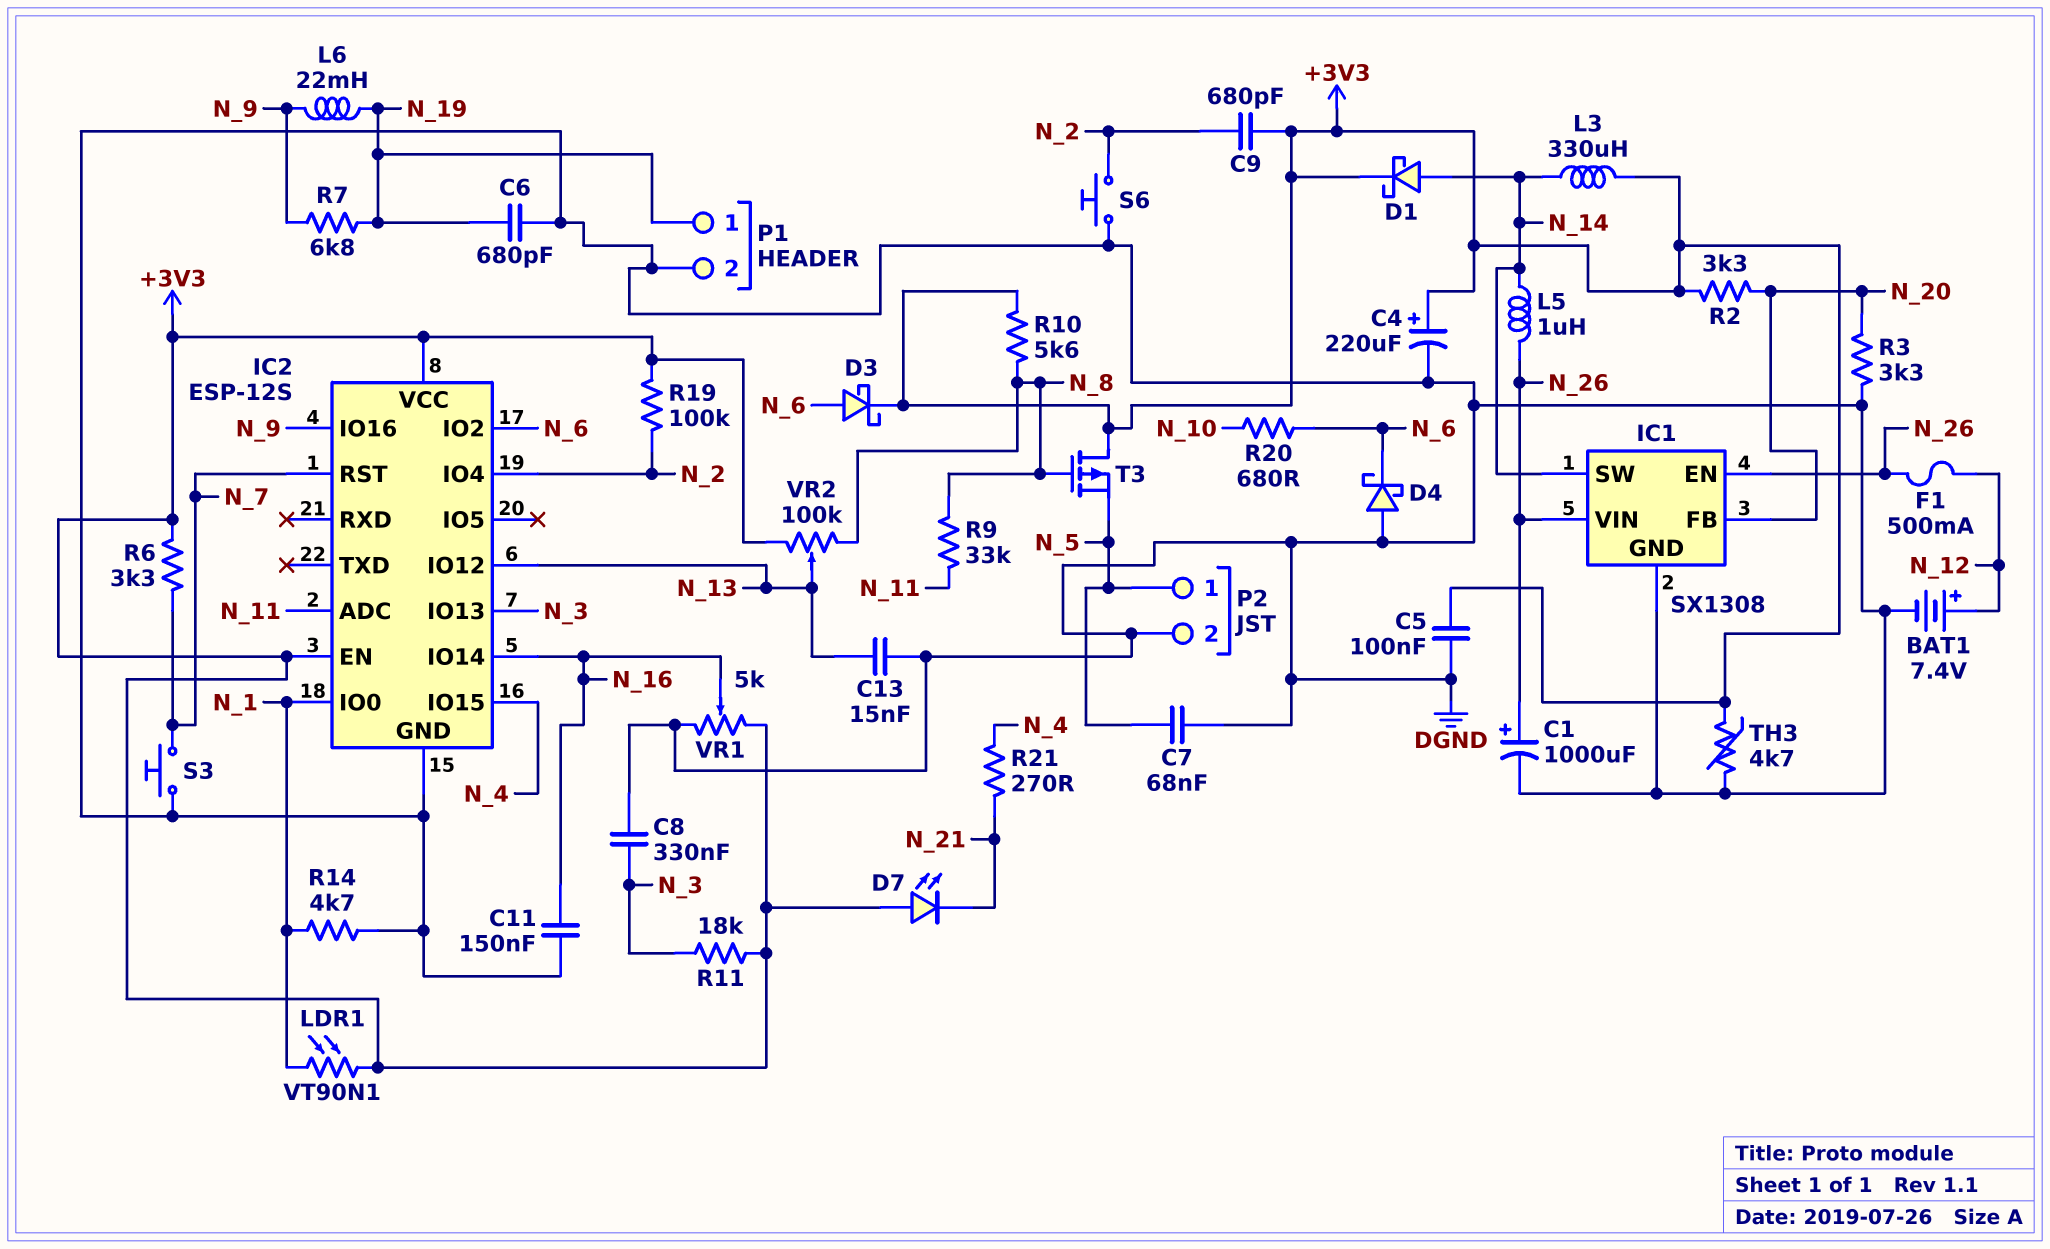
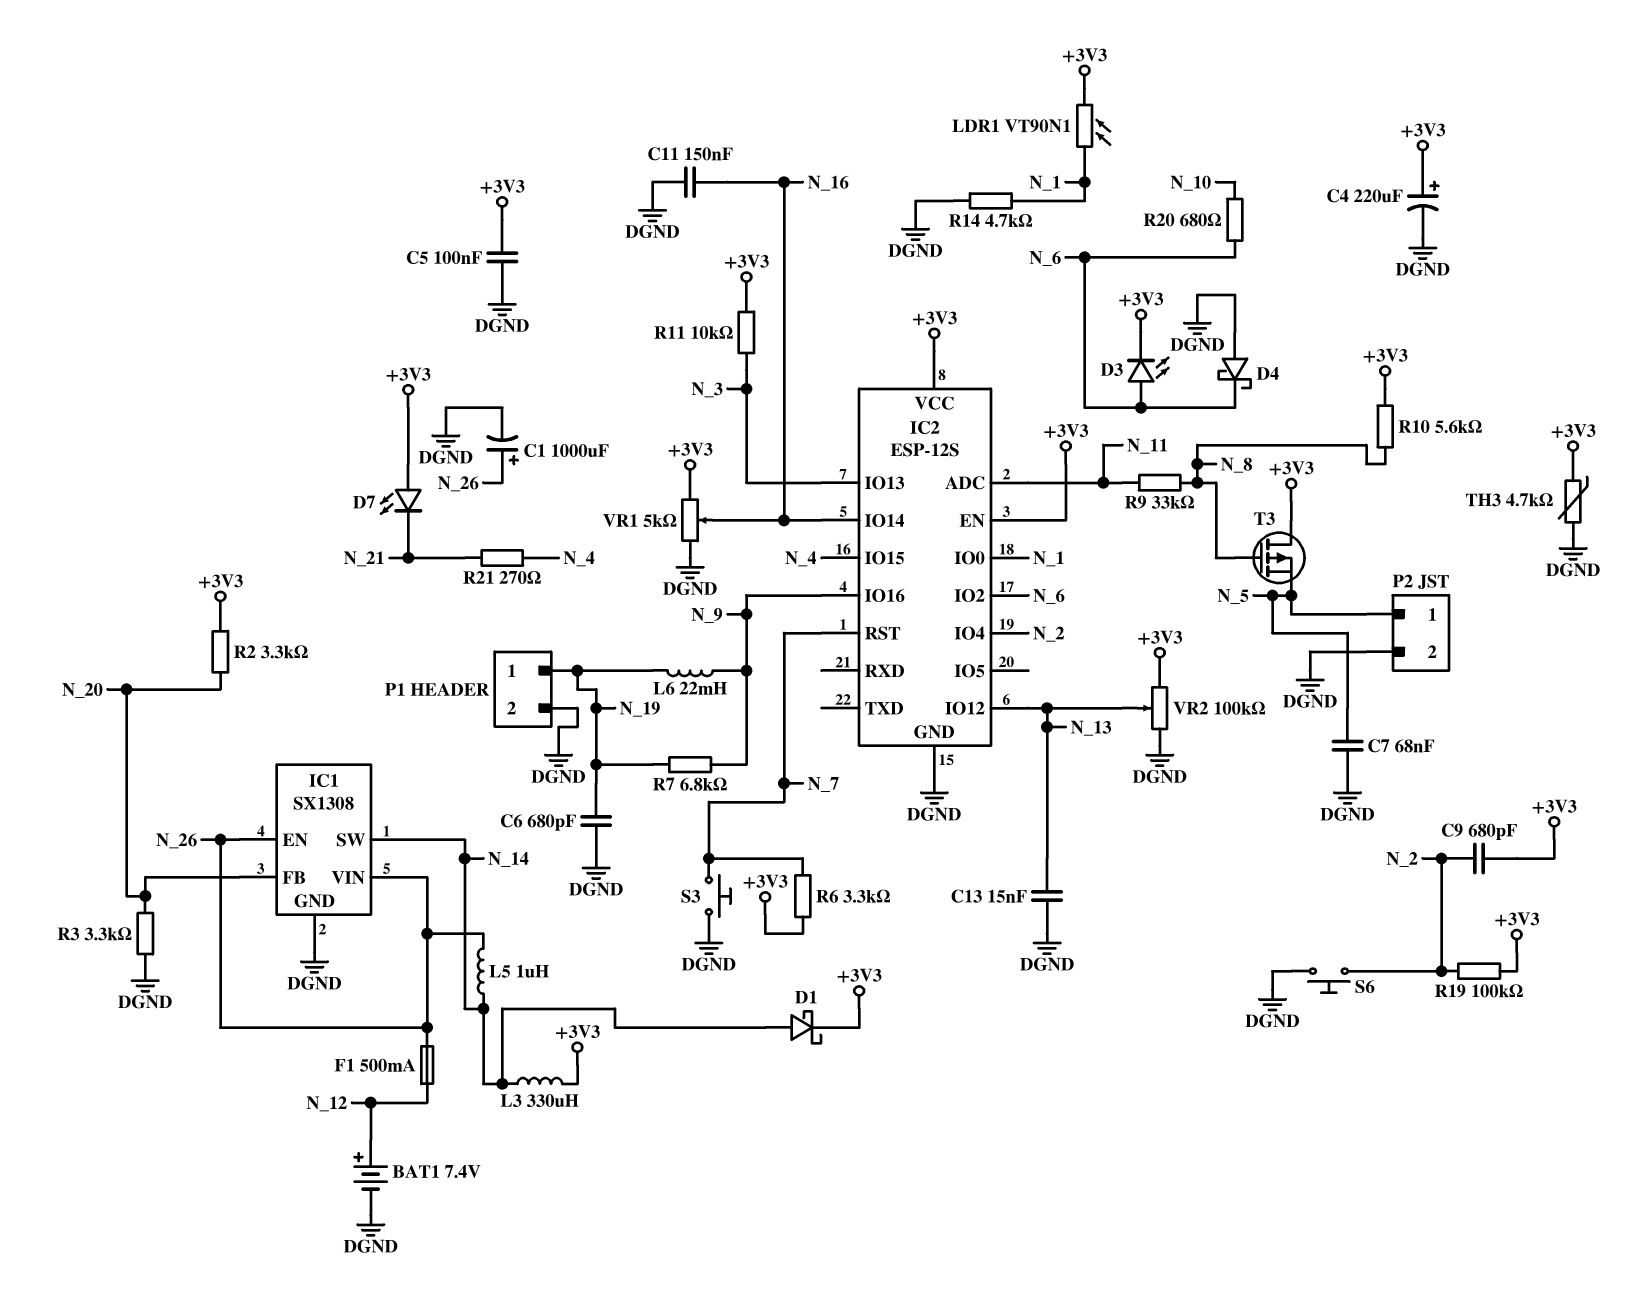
C8: 330nF (DGND, N_3) -> none
D3: schottky (A N_6, K +3V3) -> LED (A N_6, K +3V3)
R11: 18k (+3V3, N_3) -> 10k (+3V3, N_3)
VR2: 100k (+3V3, N_8, wiper N_13) -> 100k (+3V3, DGND, wiper N_13)

